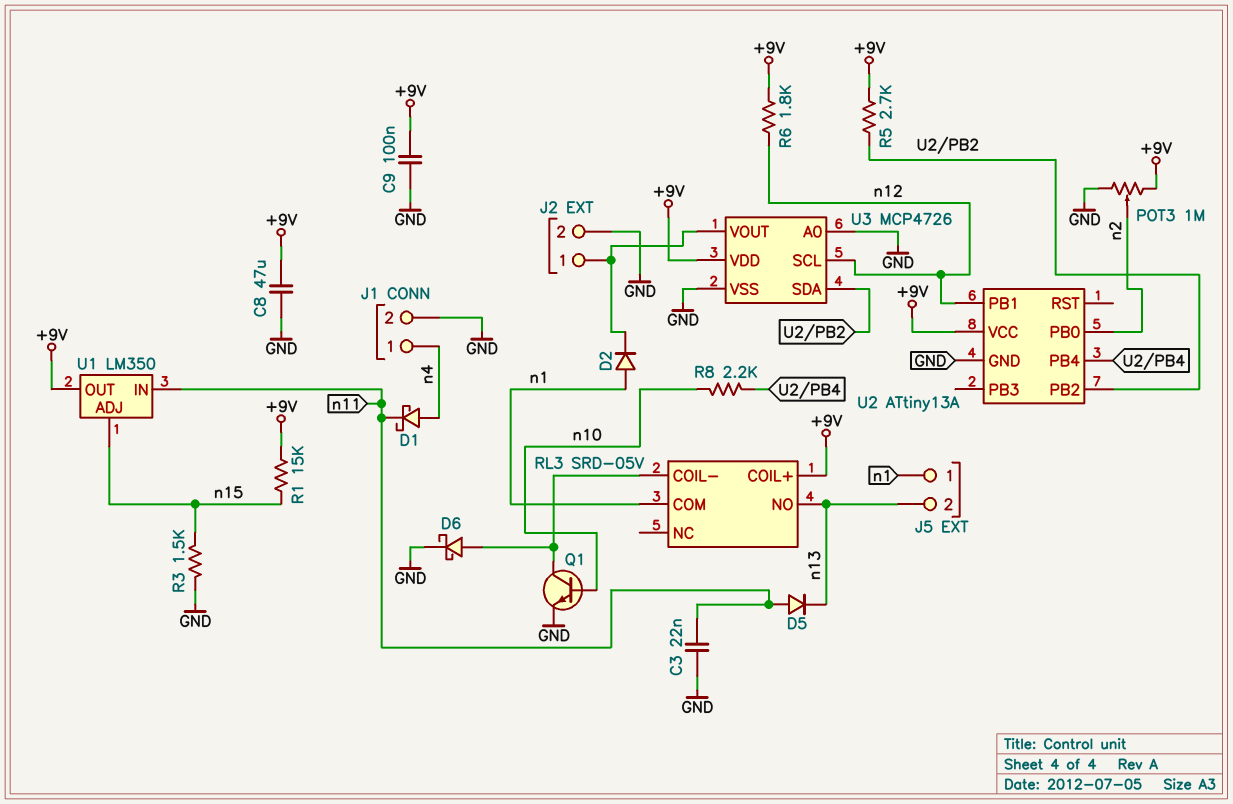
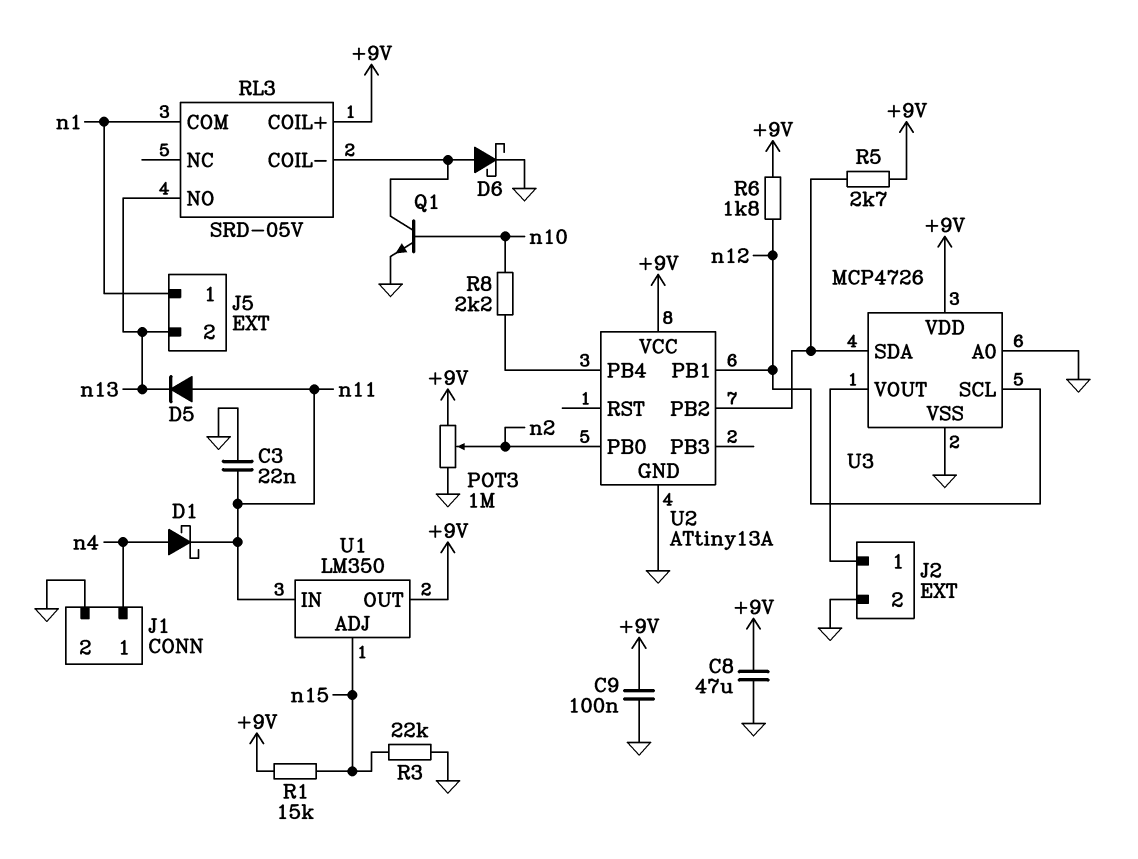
D2: diode (A n1, K J2/1) -> none
R3: 1.5k (GND, n15) -> 22k (GND, n15)

